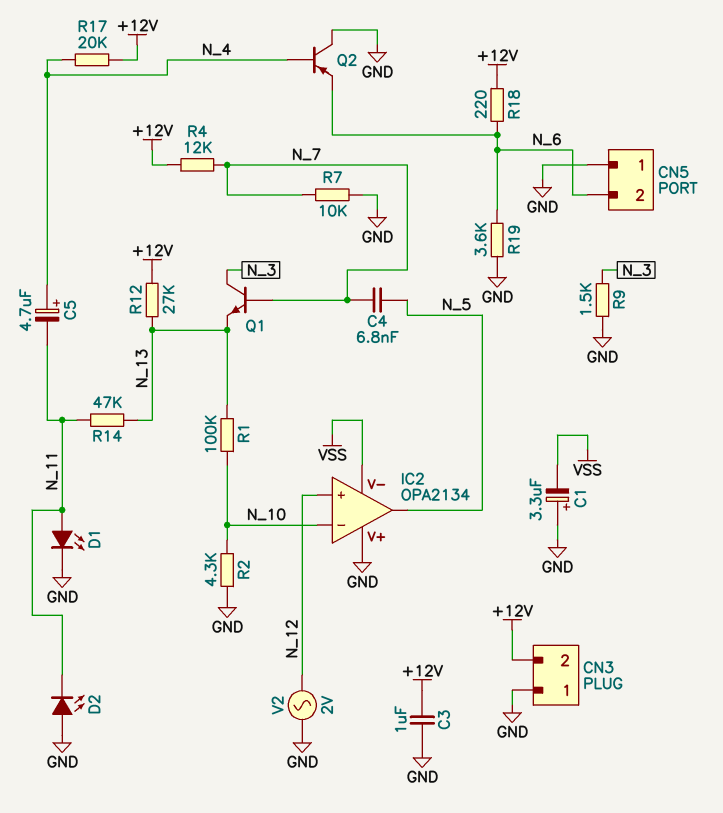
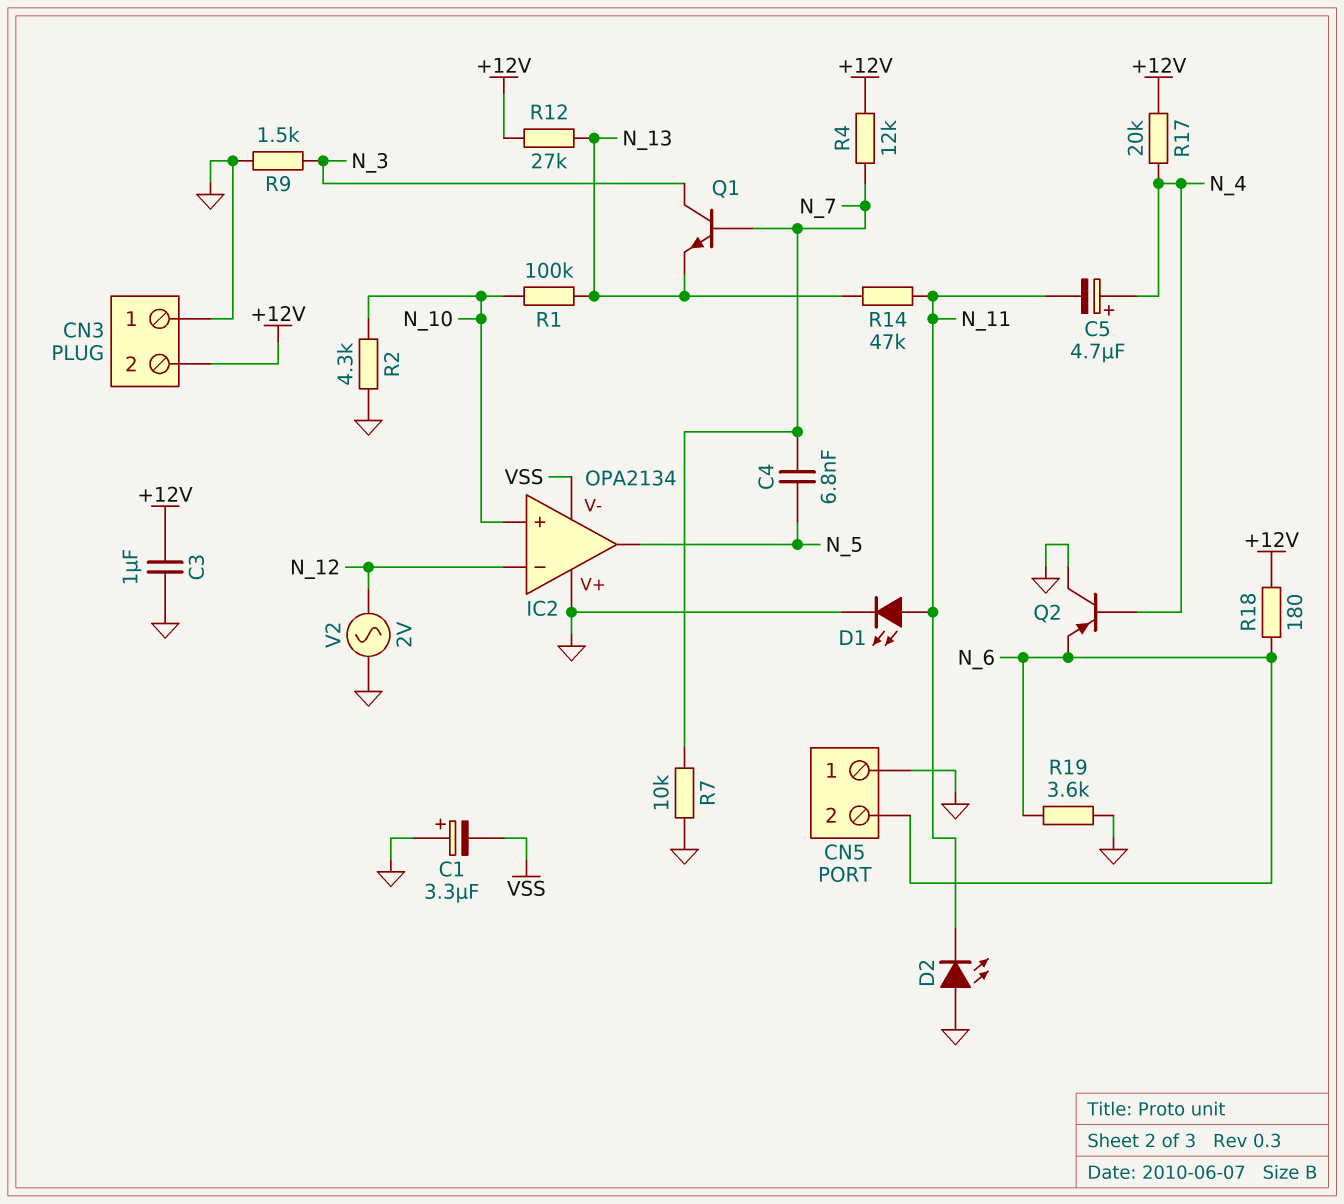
IC2 pin in+: N_12 -> N_10
IC2 pin in-: N_10 -> N_12
R18: 220 (+12V, N_6) -> 180 (+12V, N_6)

